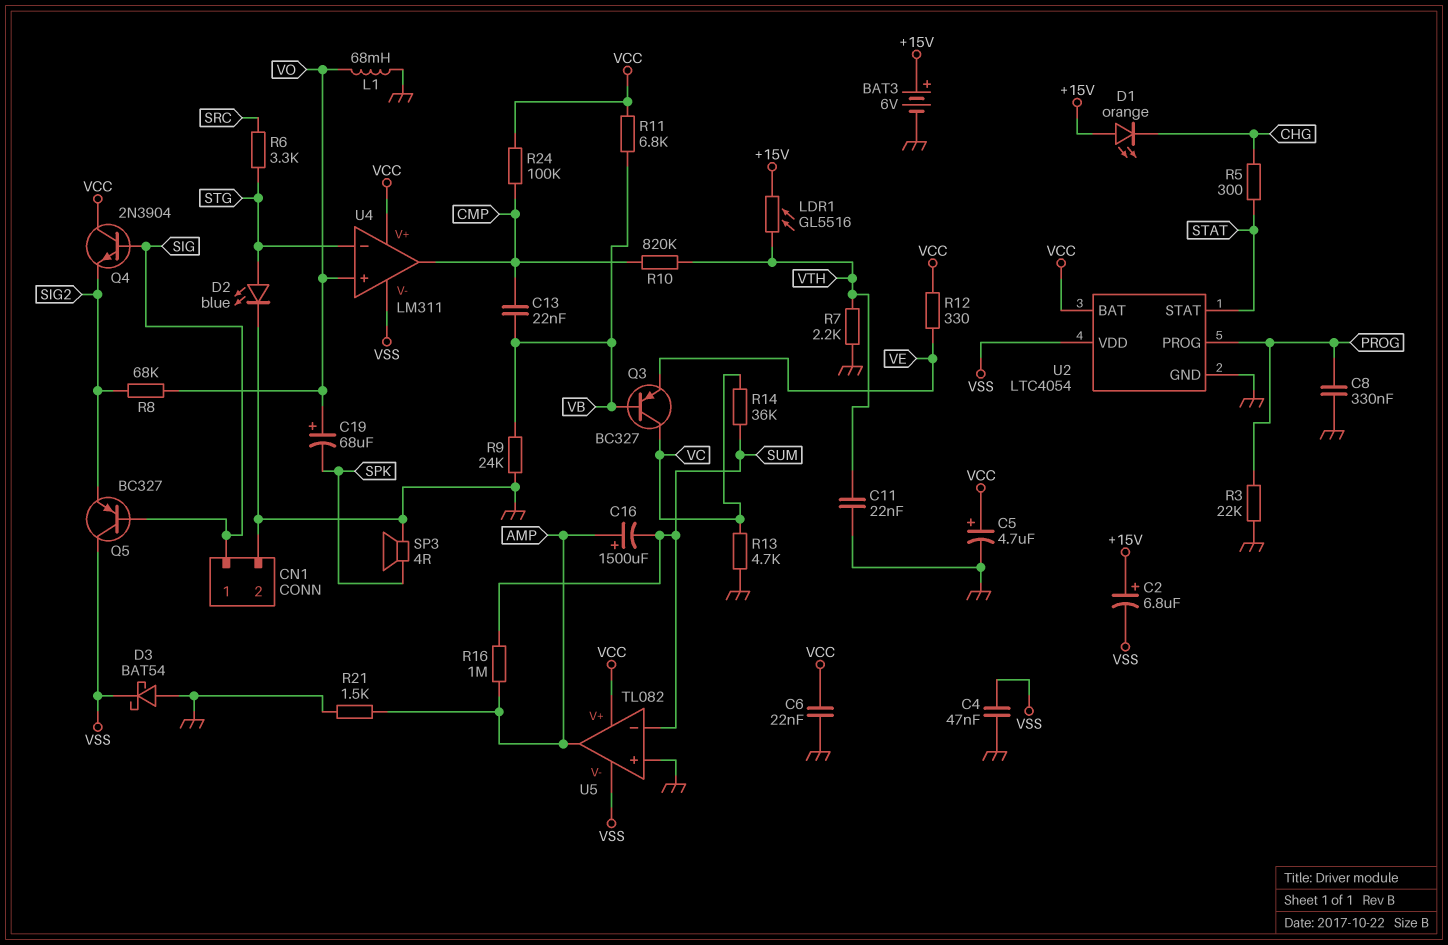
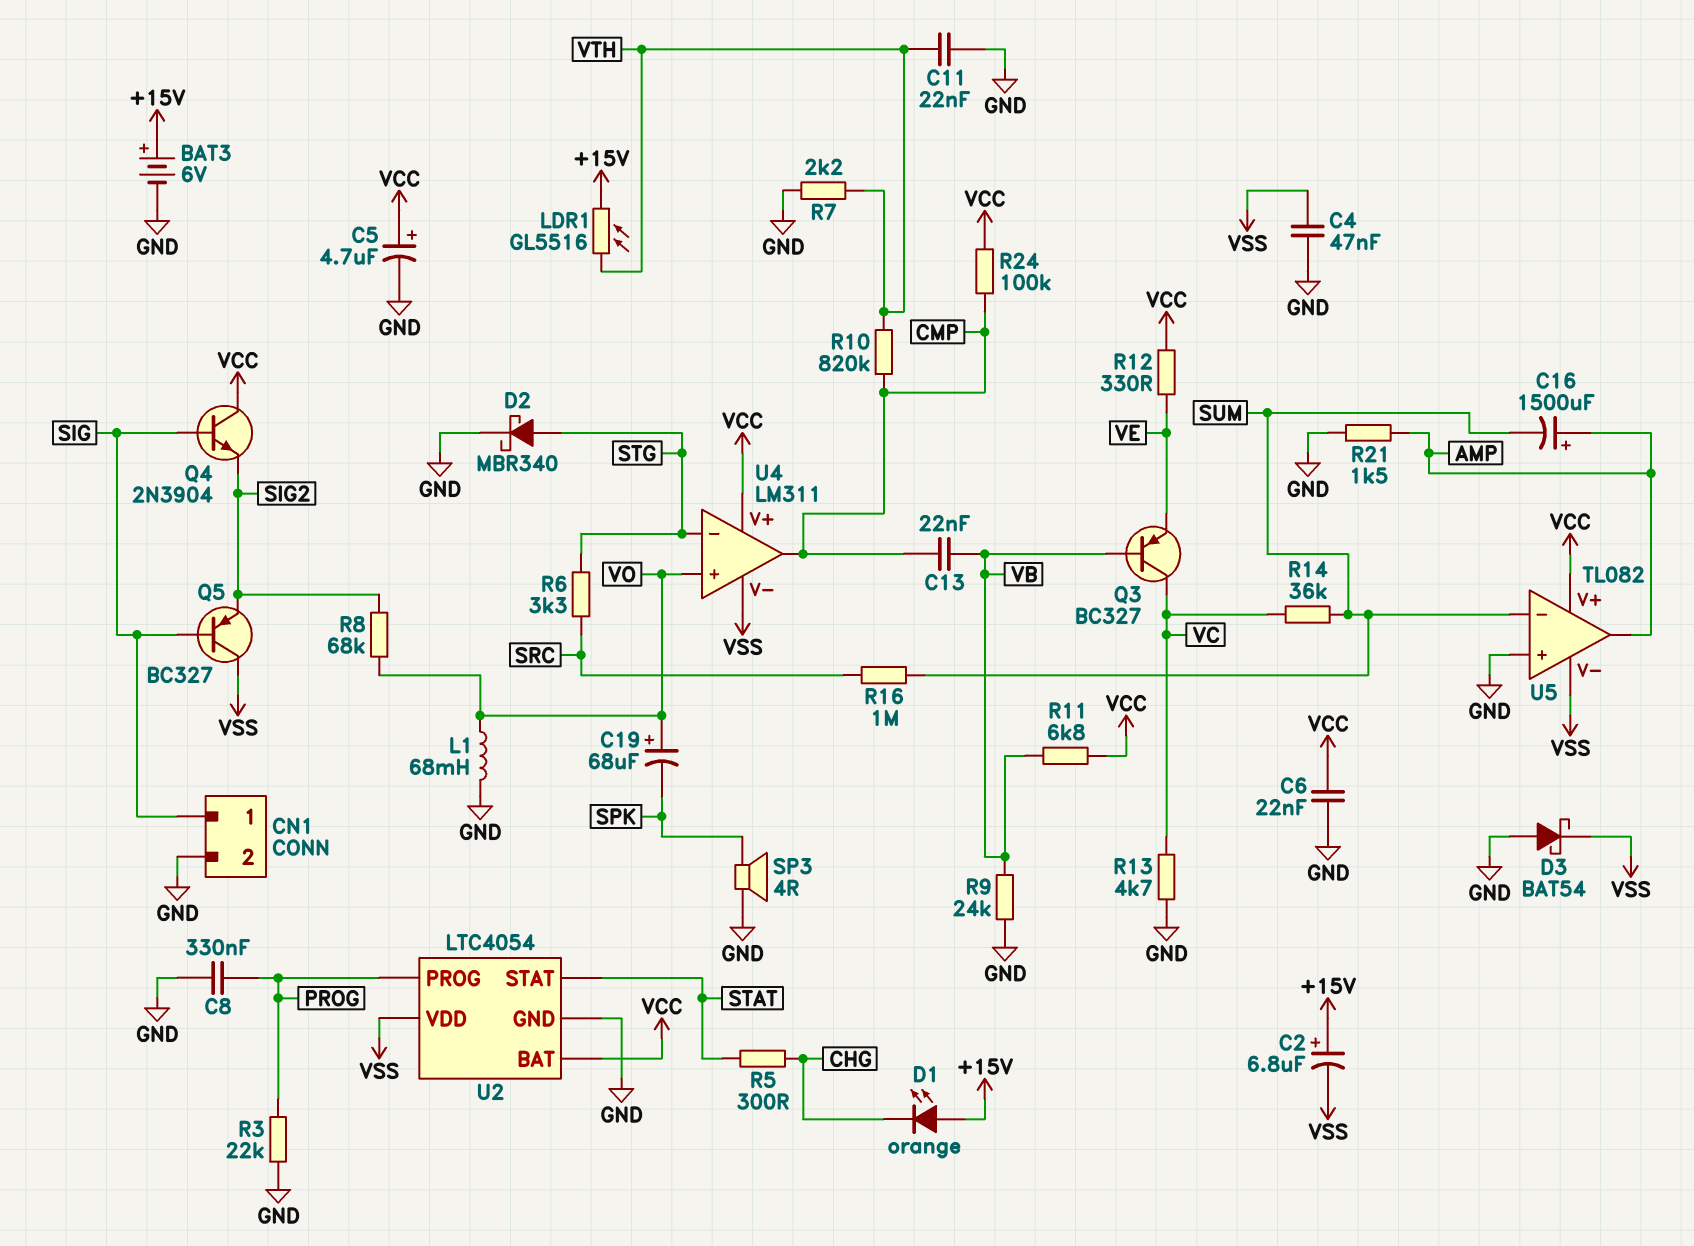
D2: LED blue (A STG, K GND) -> schottky MBR340 (A STG, K GND)
R16: 1M (AMP, SUM) -> 1M (SRC, SUM)

